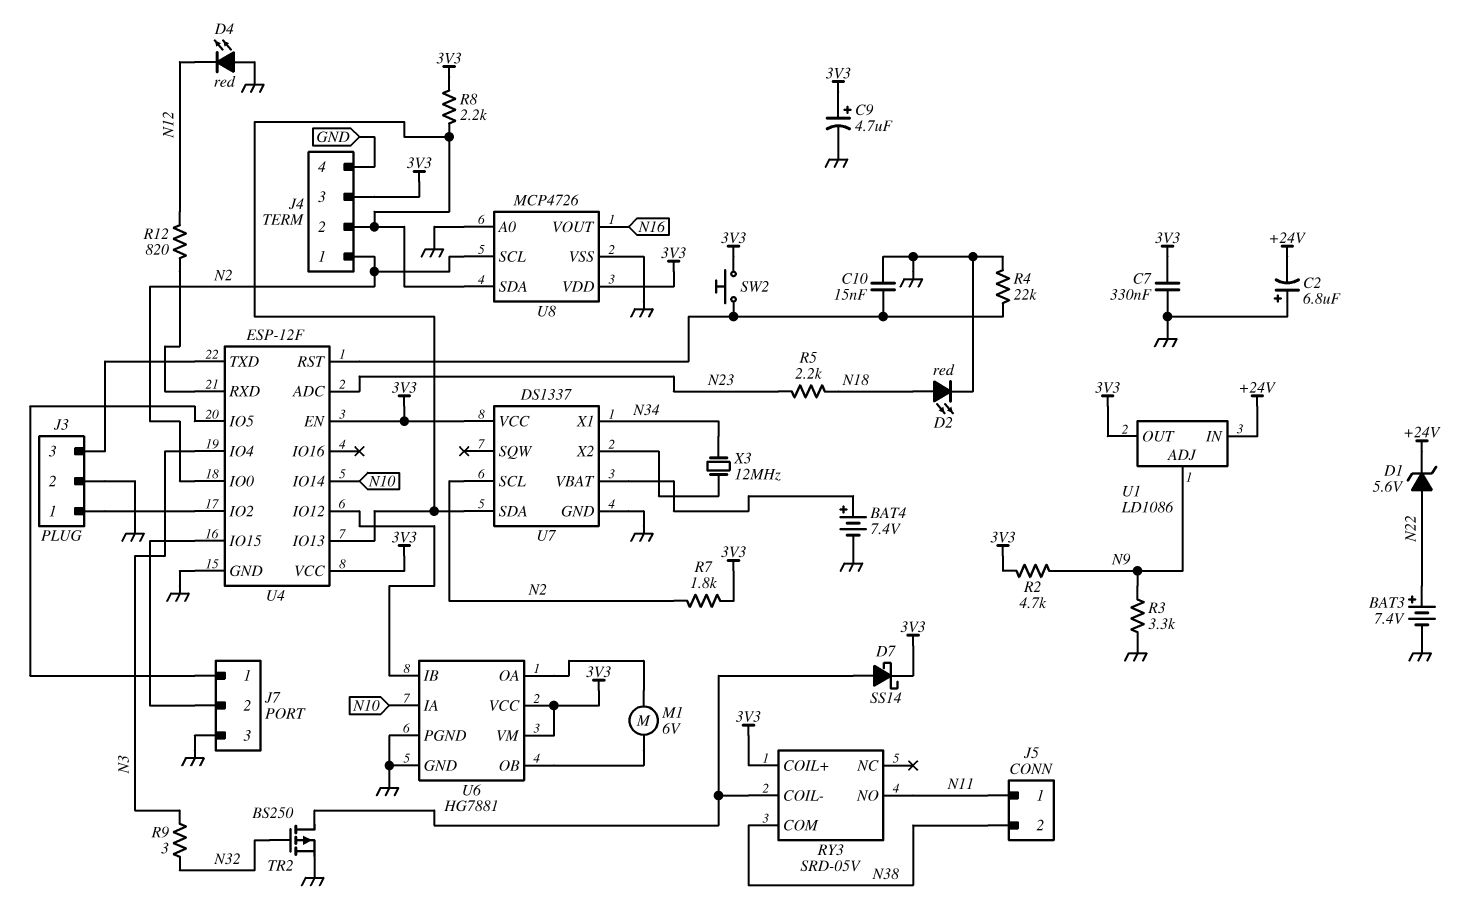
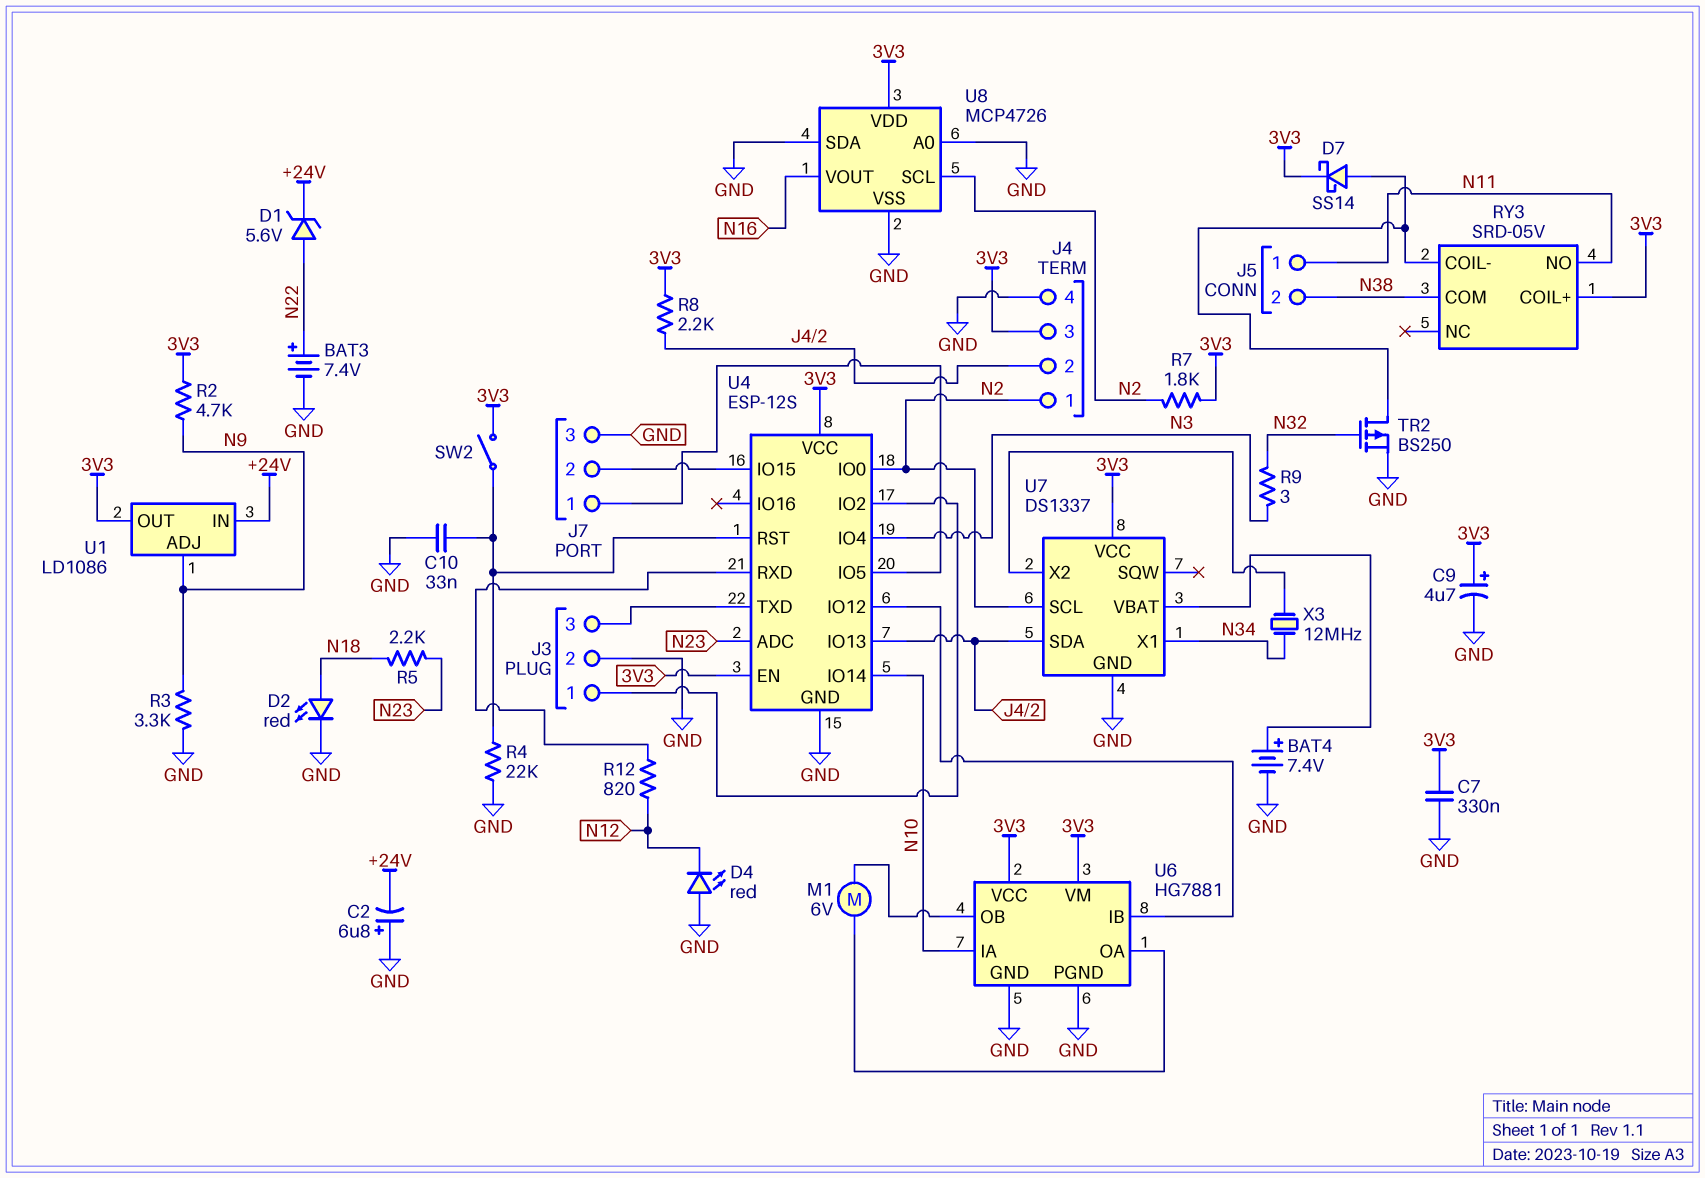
C10: 15nF (GND, U4/RST) -> 33nF (GND, U4/RST)
SW2: button (3V3, U4/RST) -> switch (3V3, U4/RST)
U4: ESP-12F -> ESP-12S
U8 pin SDA: J4/2 -> GND

